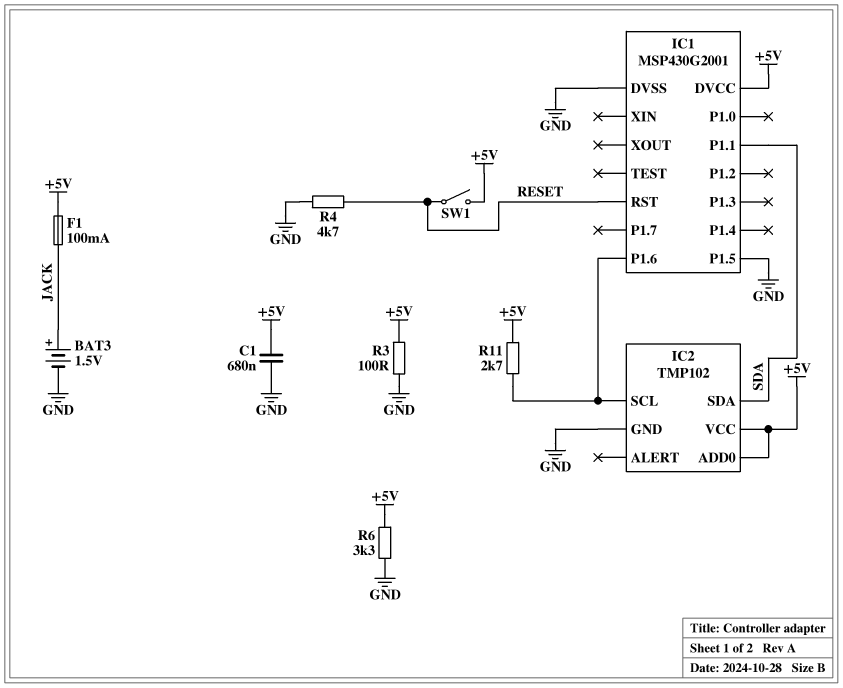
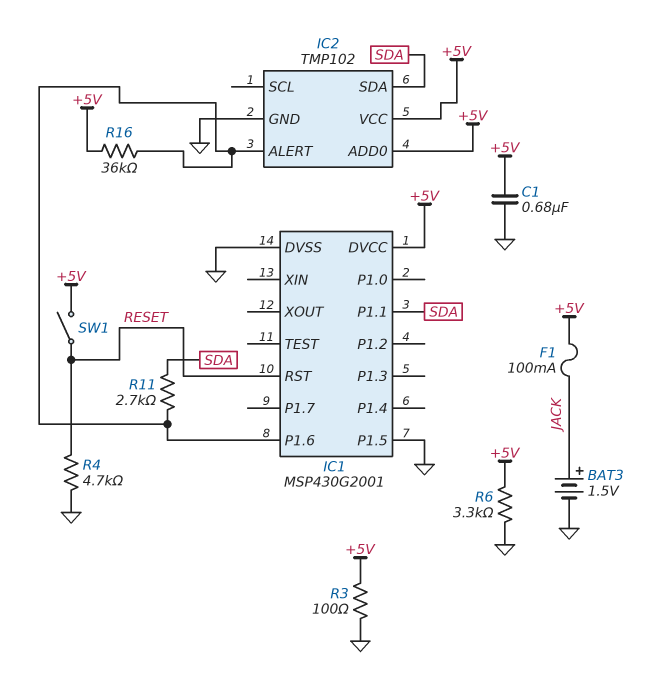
IC2 pin ALERT: none -> IC1/P1.6
IC2 pin SCL: IC1/P1.6 -> none
R11: 2.7k (+5V, IC1/P1.6) -> 2.7k (IC1/P1.6, SDA)
R16: none -> 36k (+5V, IC1/P1.6)

